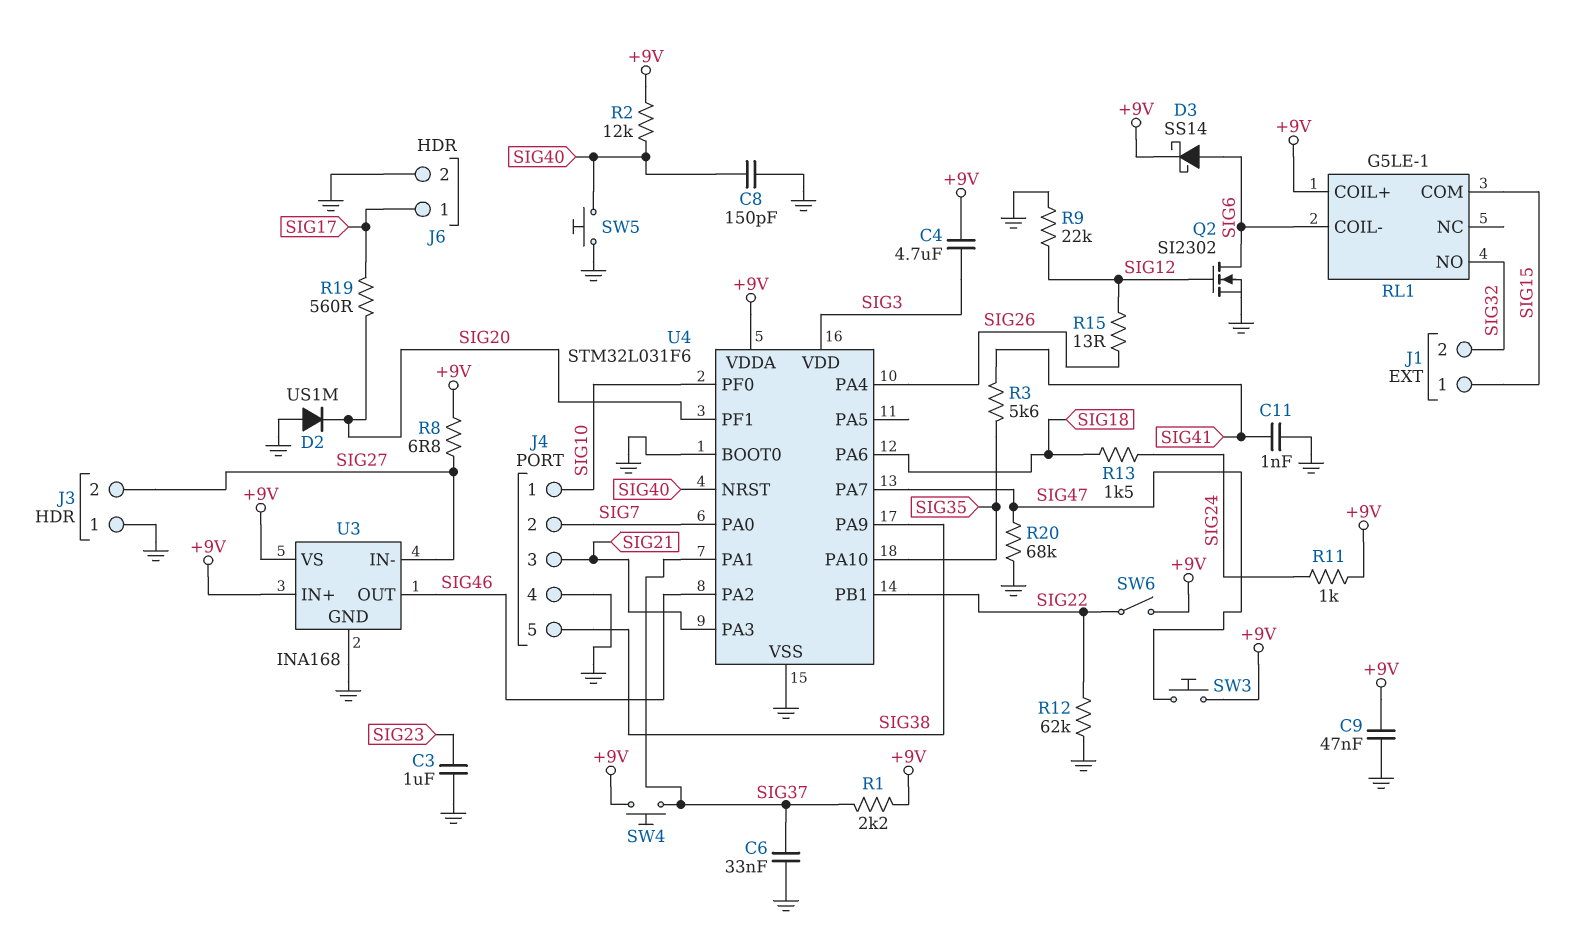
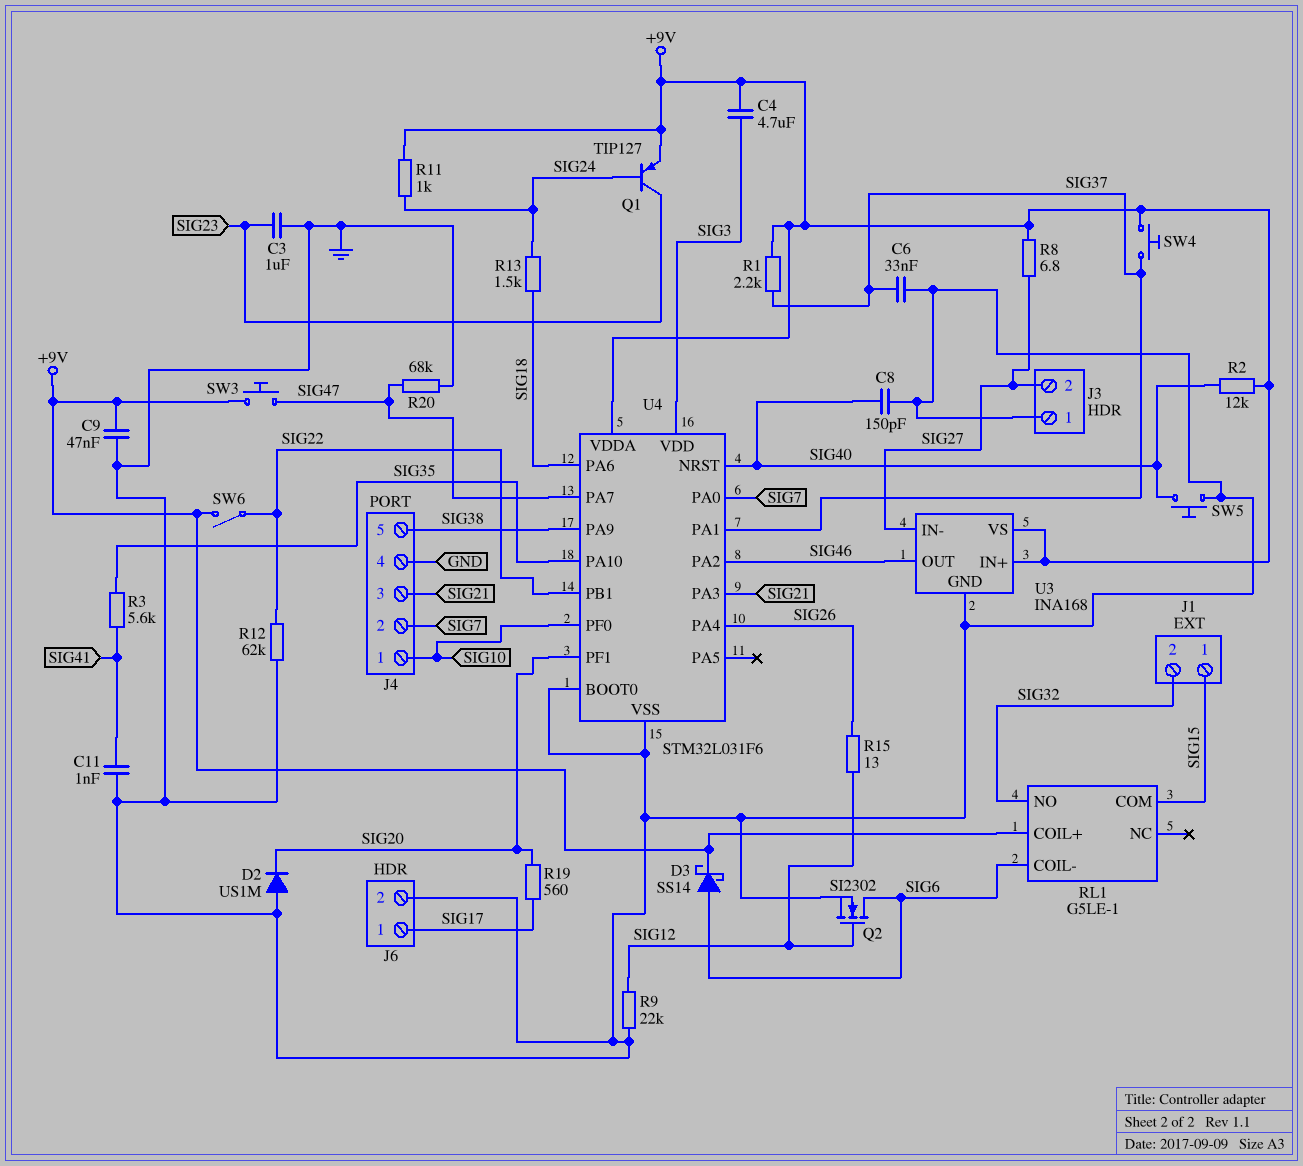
Q1: none -> PNP TIP127 (B SIG24, C SIG23, E +9V)

